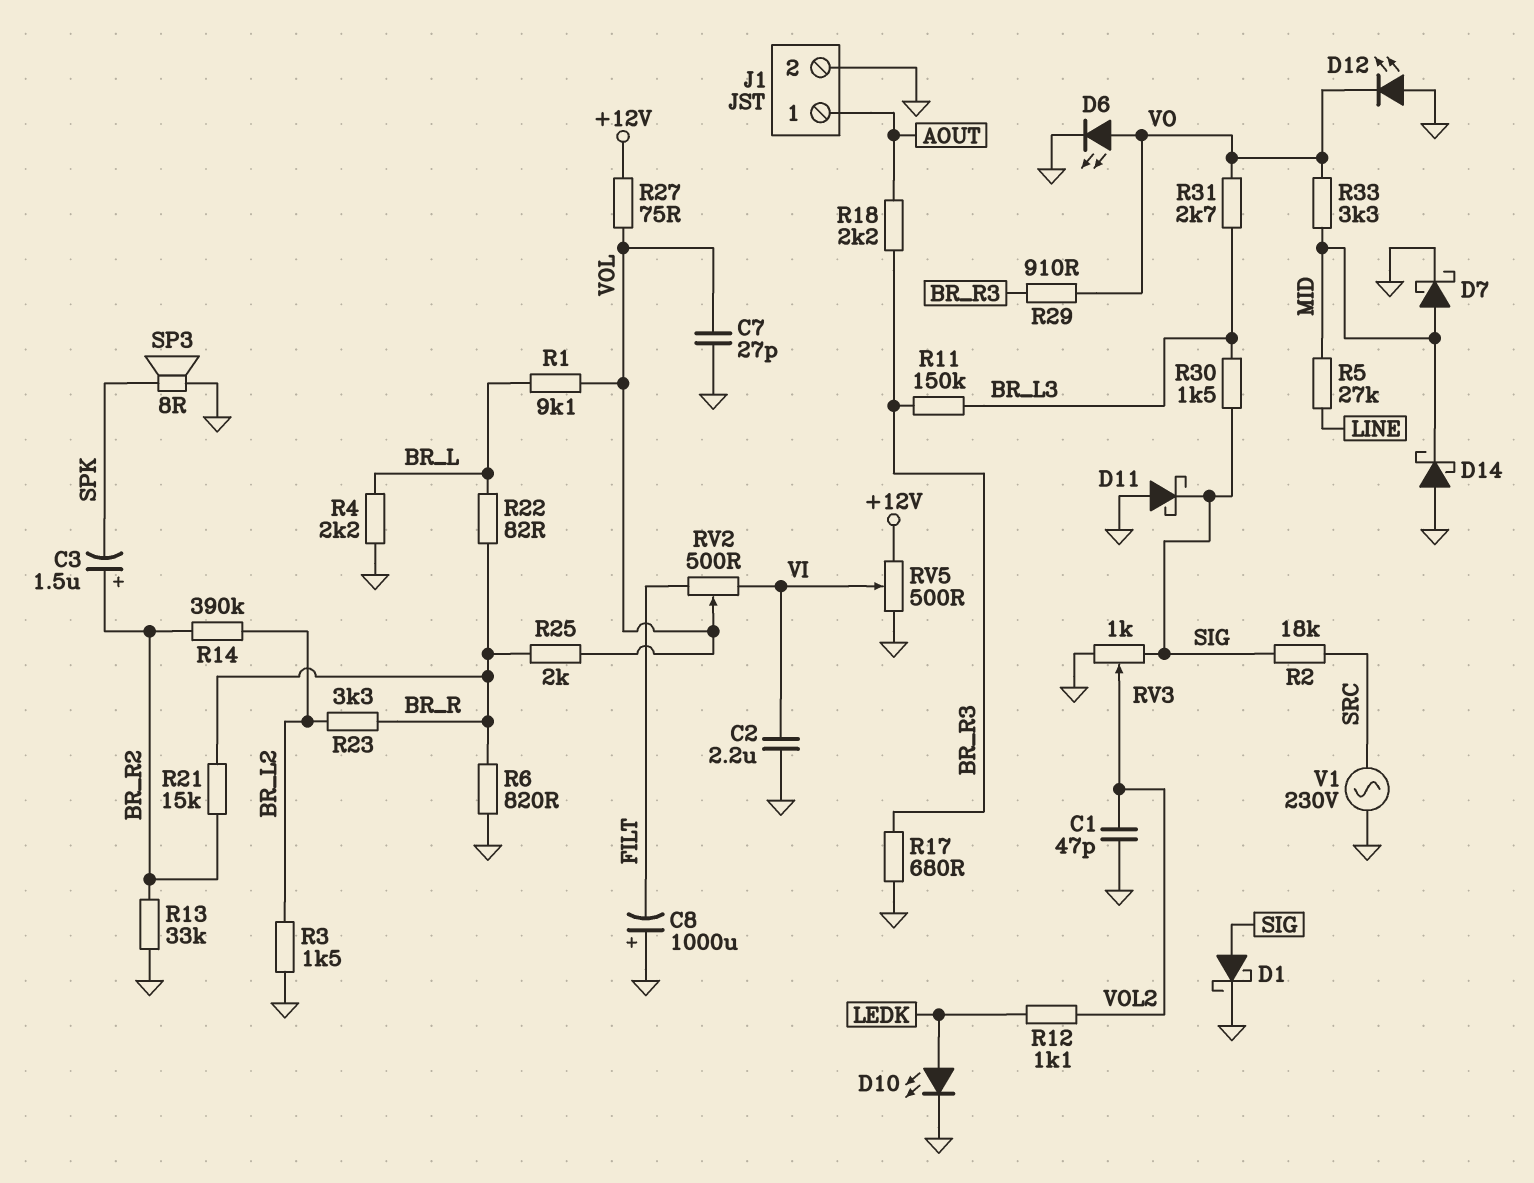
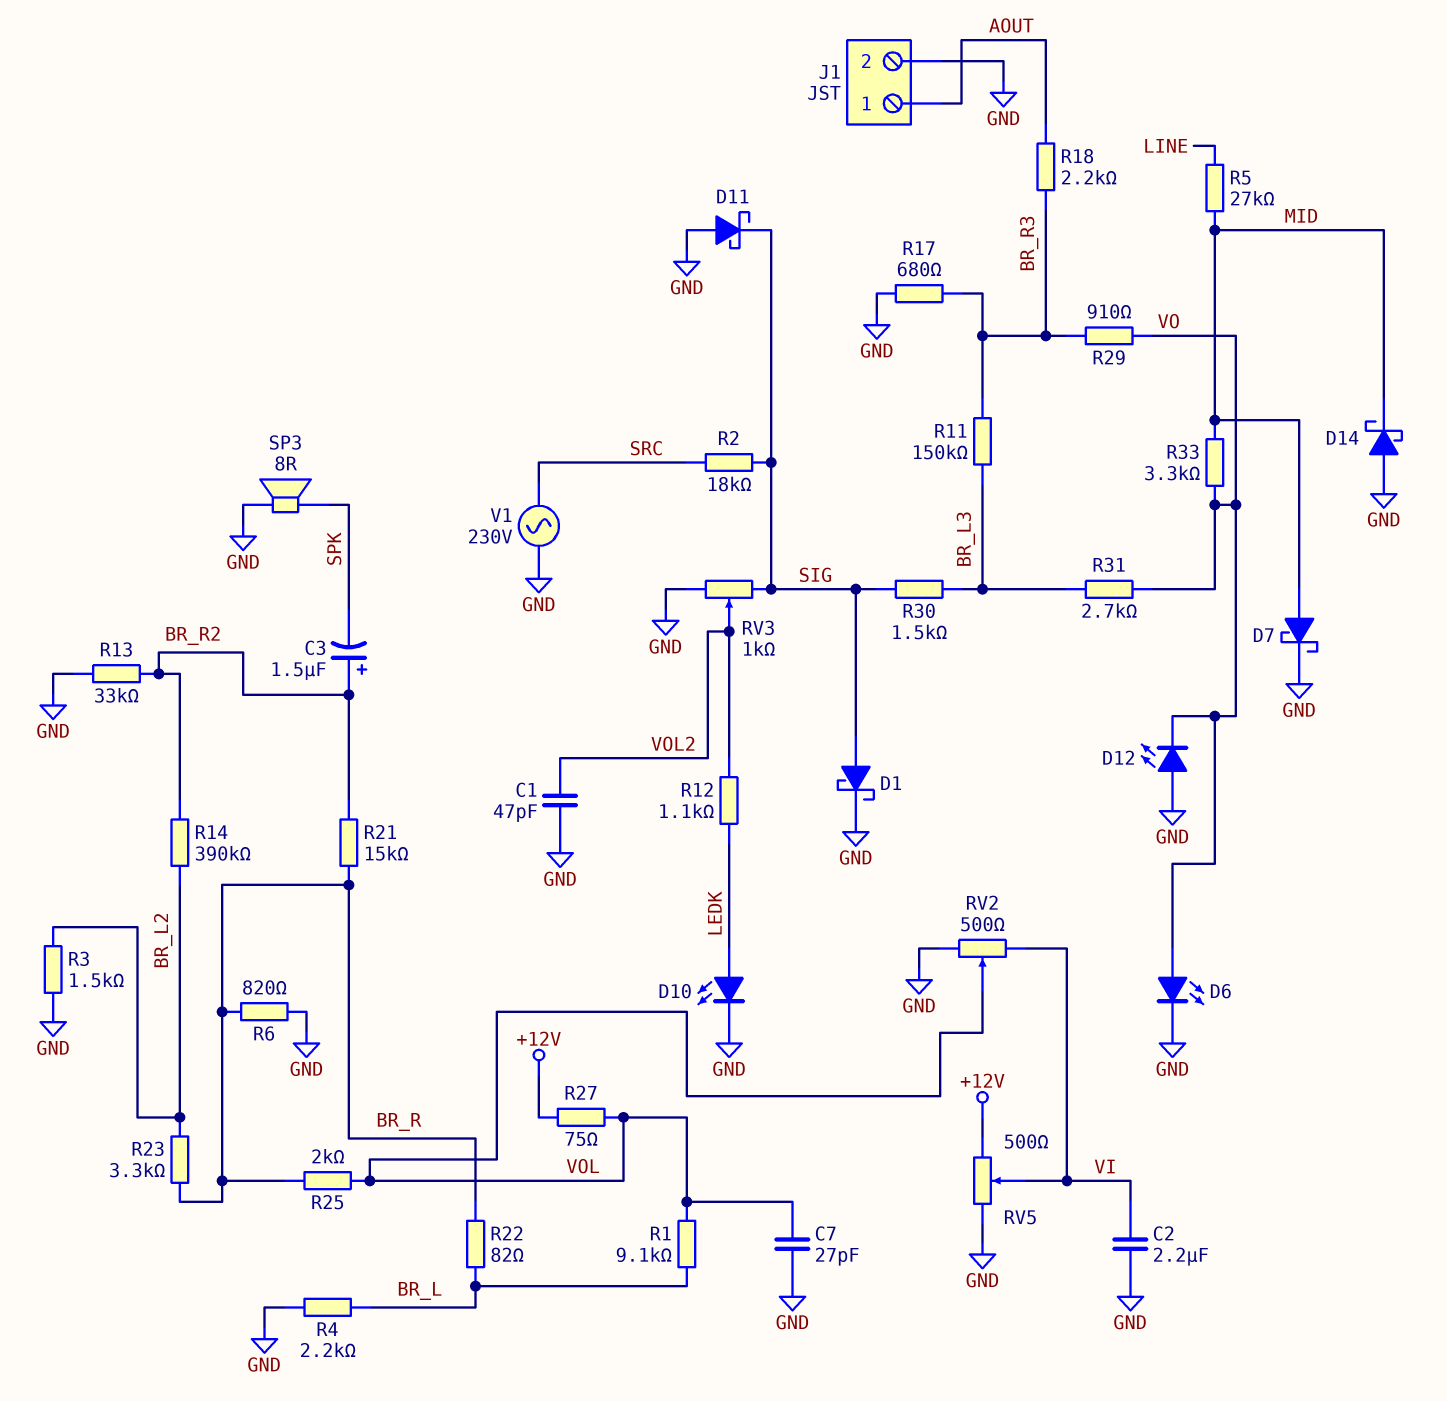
C8: 1000uF (plus GND, minus FILT) -> none
RV2: 500 (FILT, VI, wiper VOL) -> 500 (GND, VI, wiper VOL)

